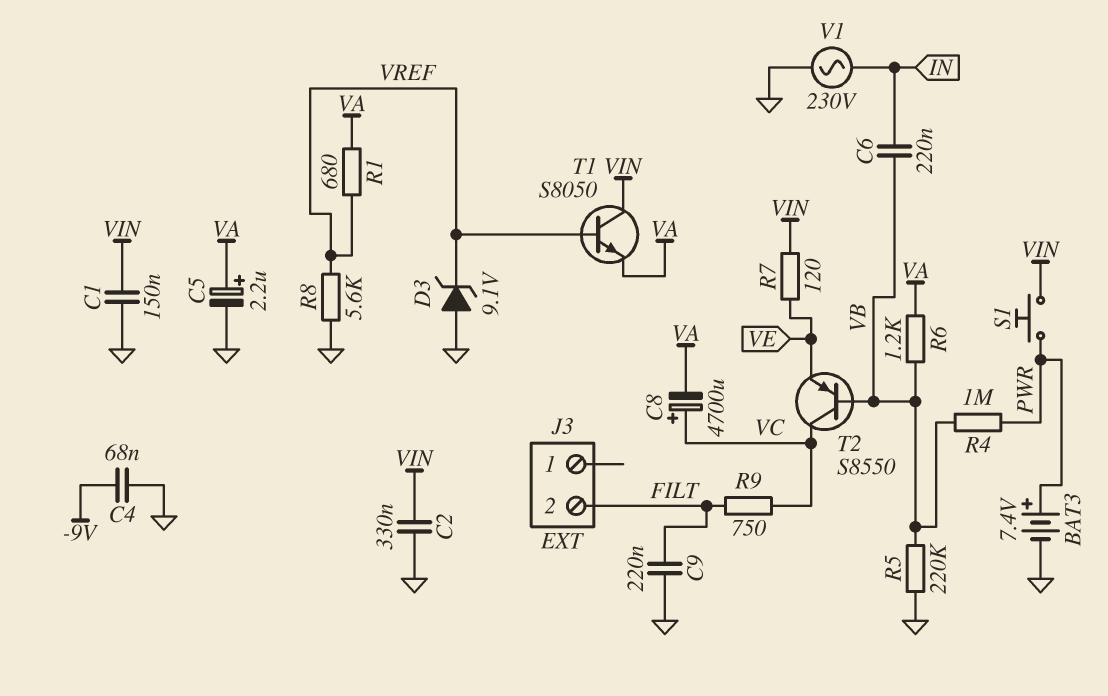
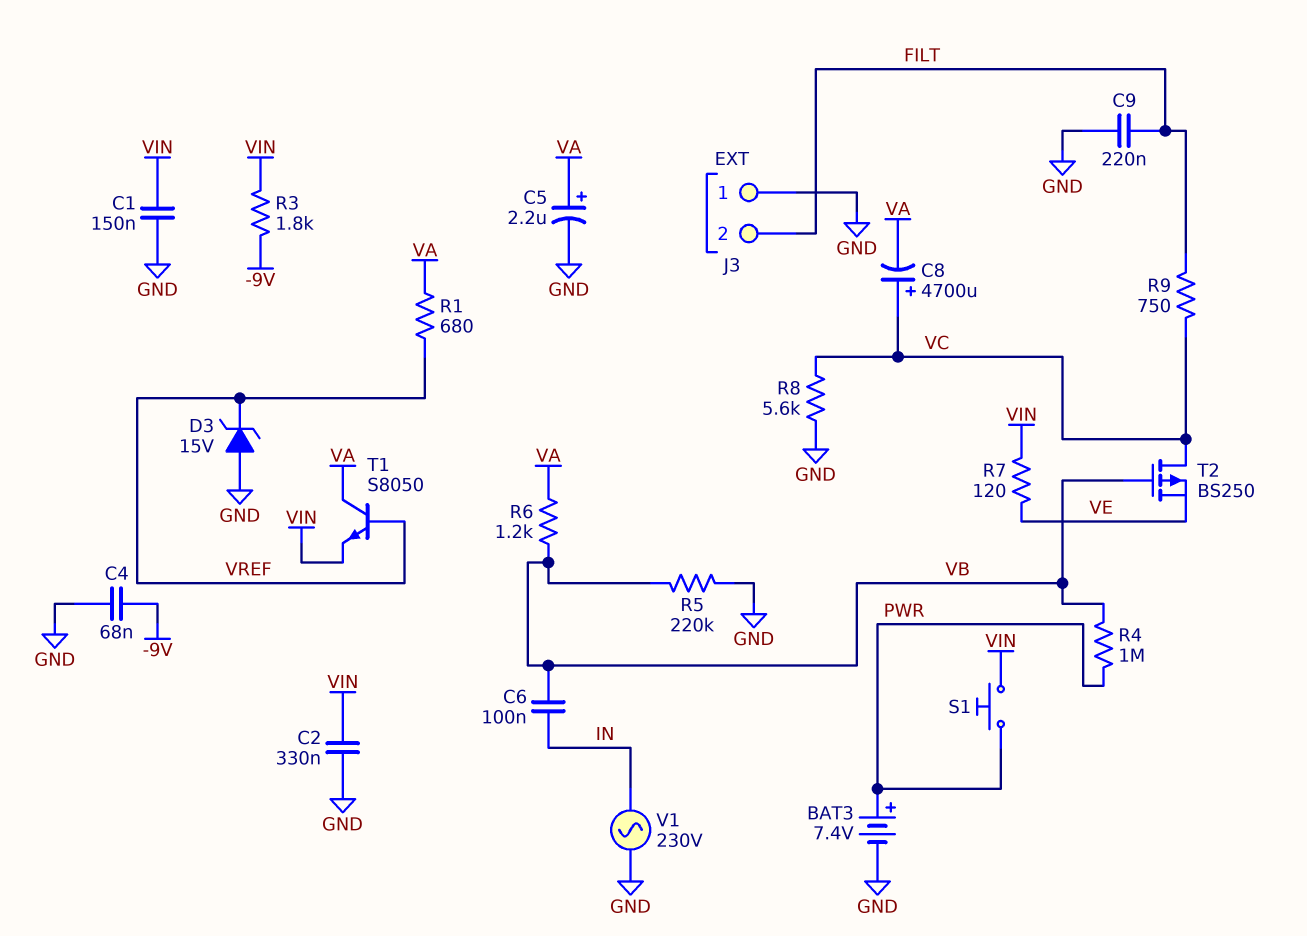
C6: 220nF (IN, VB) -> 100nF (IN, VB)
D3: zener 9.1V (A GND, K VREF) -> zener 15V (A GND, K VREF)
J3 pin 1: none -> GND
R3: none -> 1.8k (-9V, VIN)
R8: 5.6k (GND, VREF) -> 5.6k (GND, VC)
T1: NPN S8050 (B VREF, C VIN, E VA) -> NPN S8050 (B VREF, C VA, E VIN)
T2: PNP S8550 (B VB, C VC, E VE) -> PMOS BS250 (G VB, D VC, S VE)

